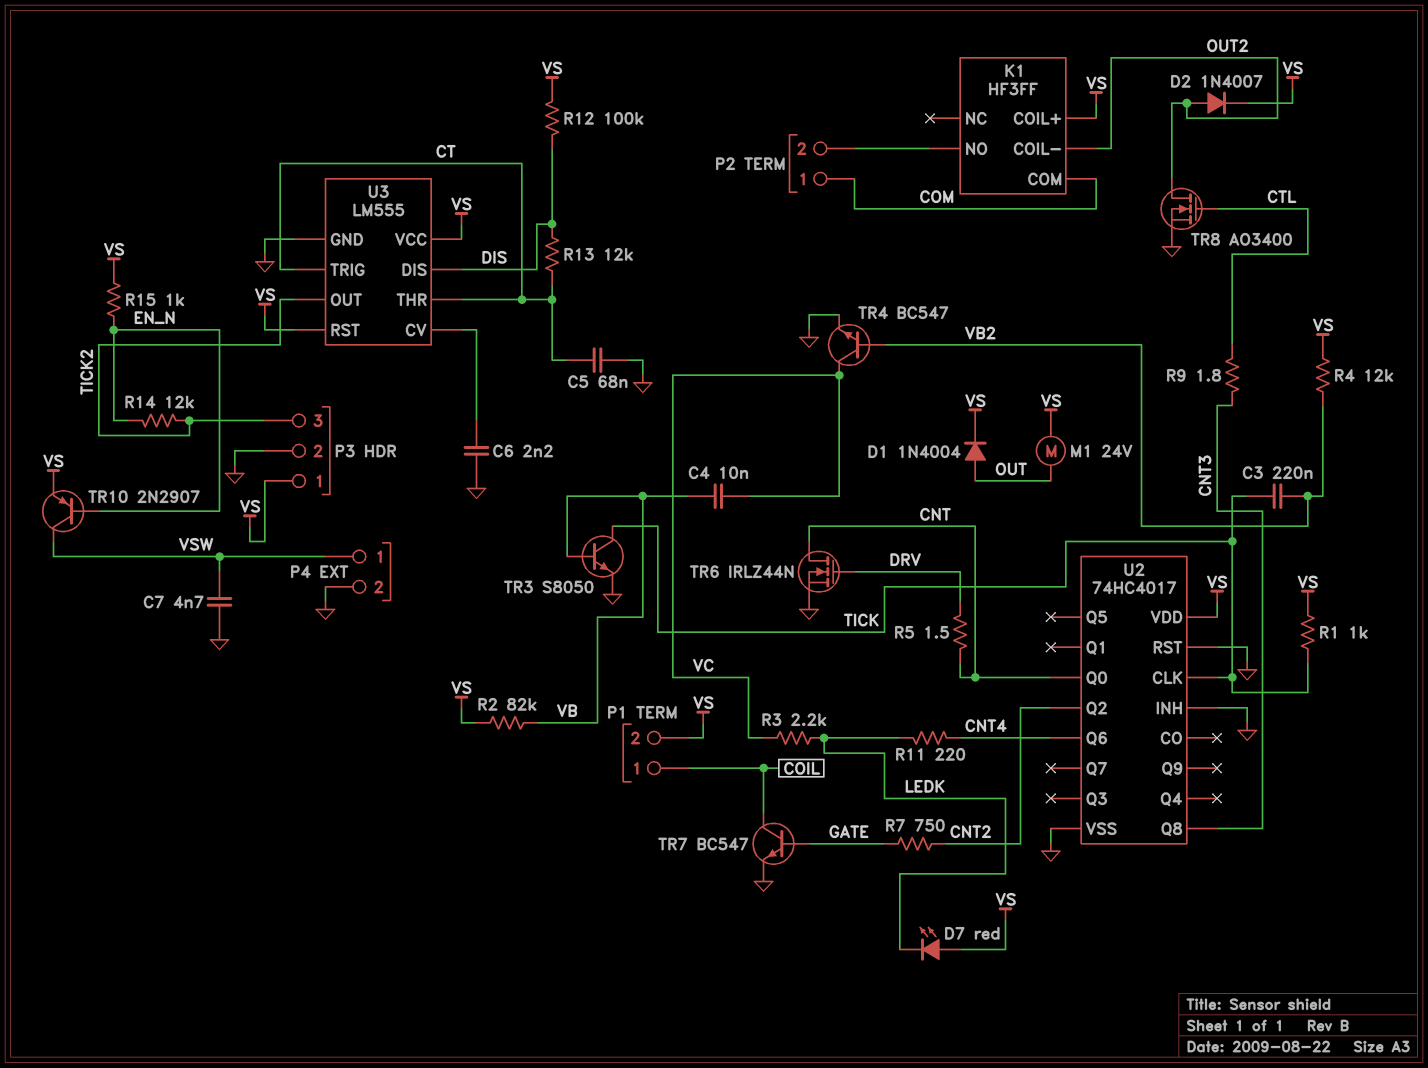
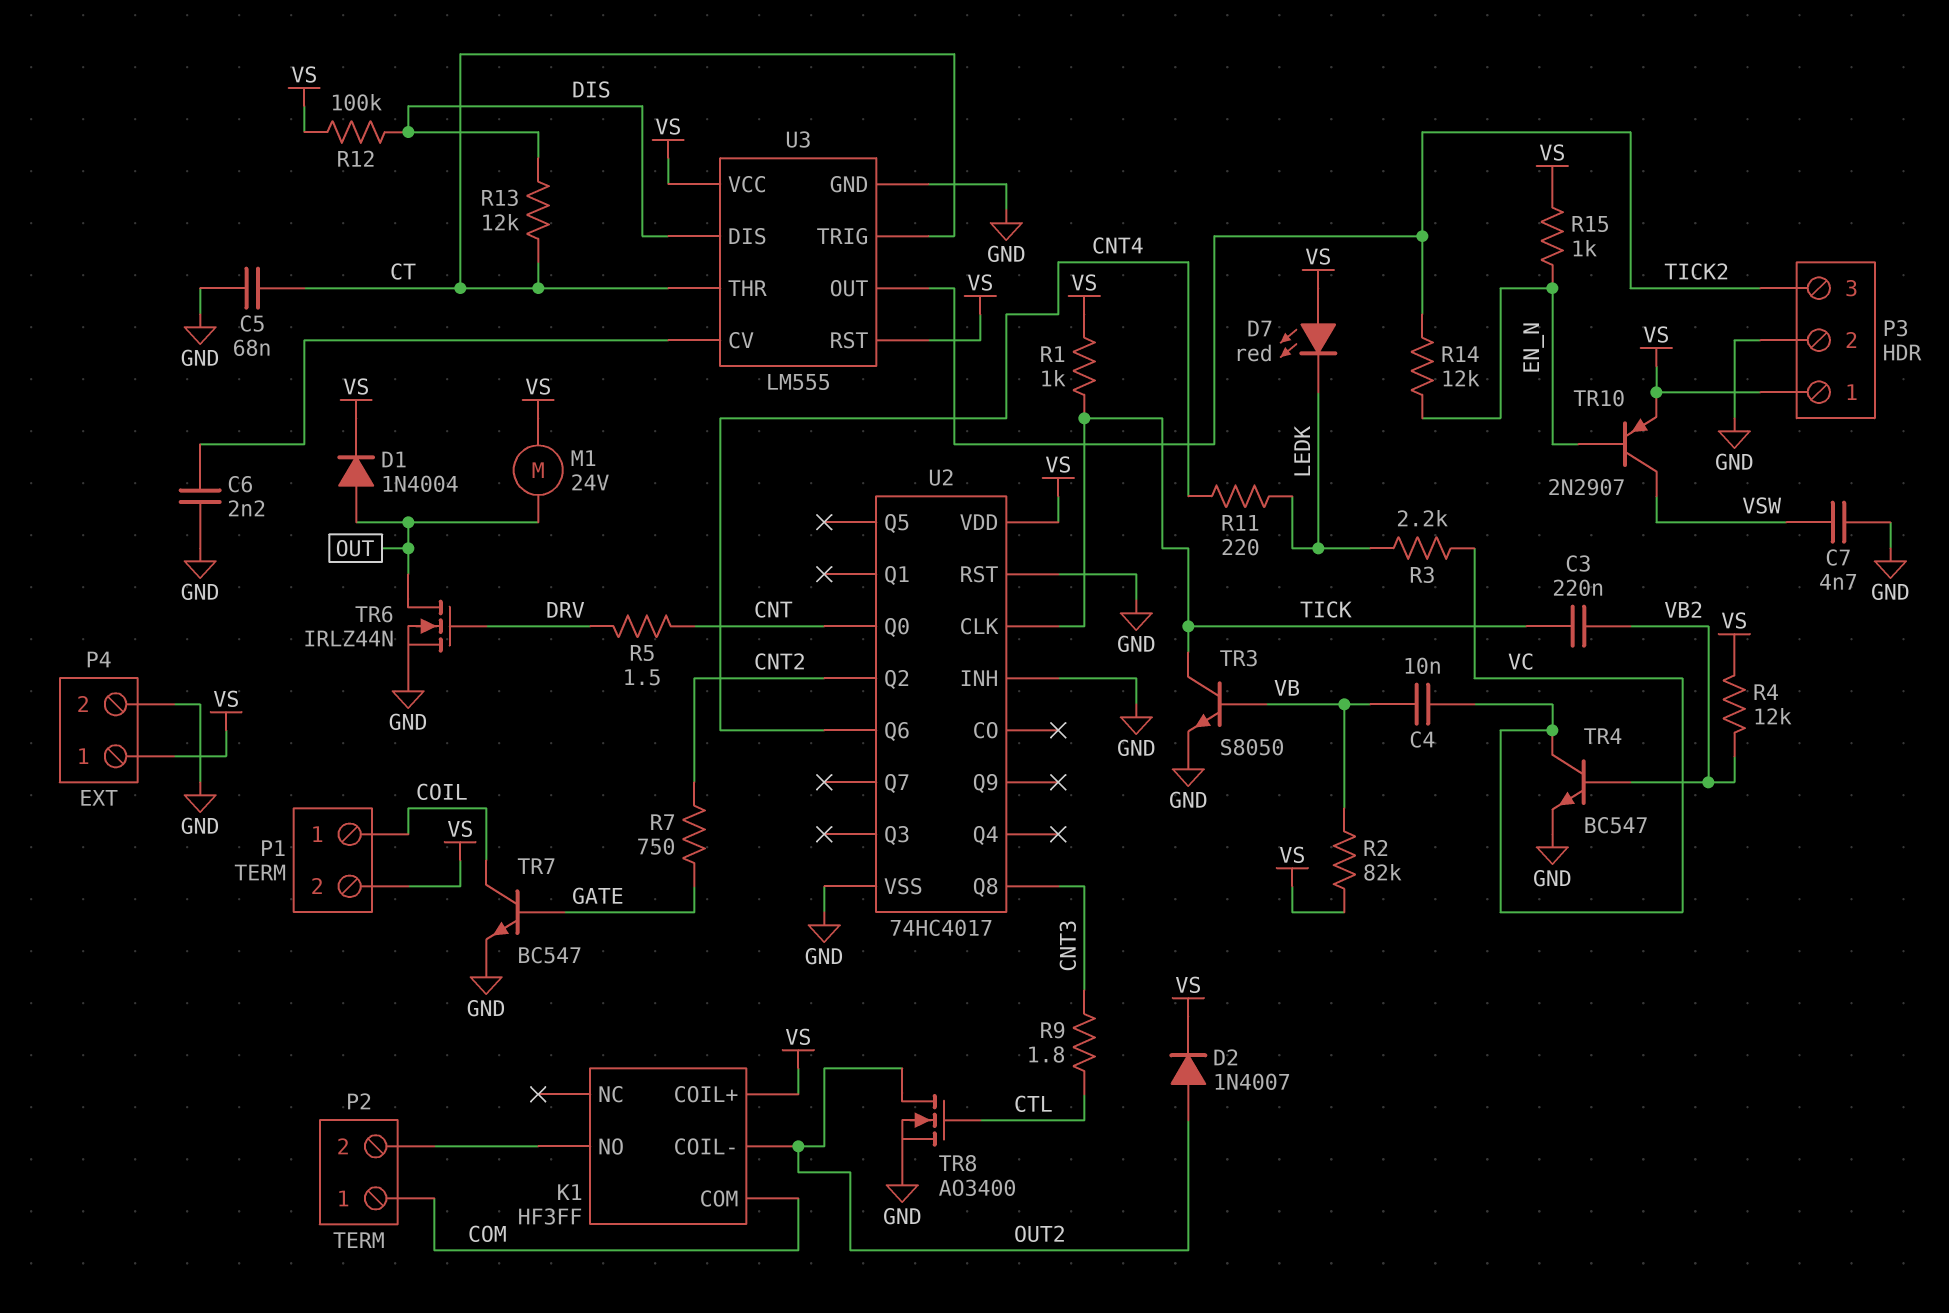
P4 pin 1: VSW -> VS
TR6: NMOS IRLZ44N (G DRV, D CNT, S GND) -> NMOS IRLZ44N (G DRV, D OUT, S GND)

